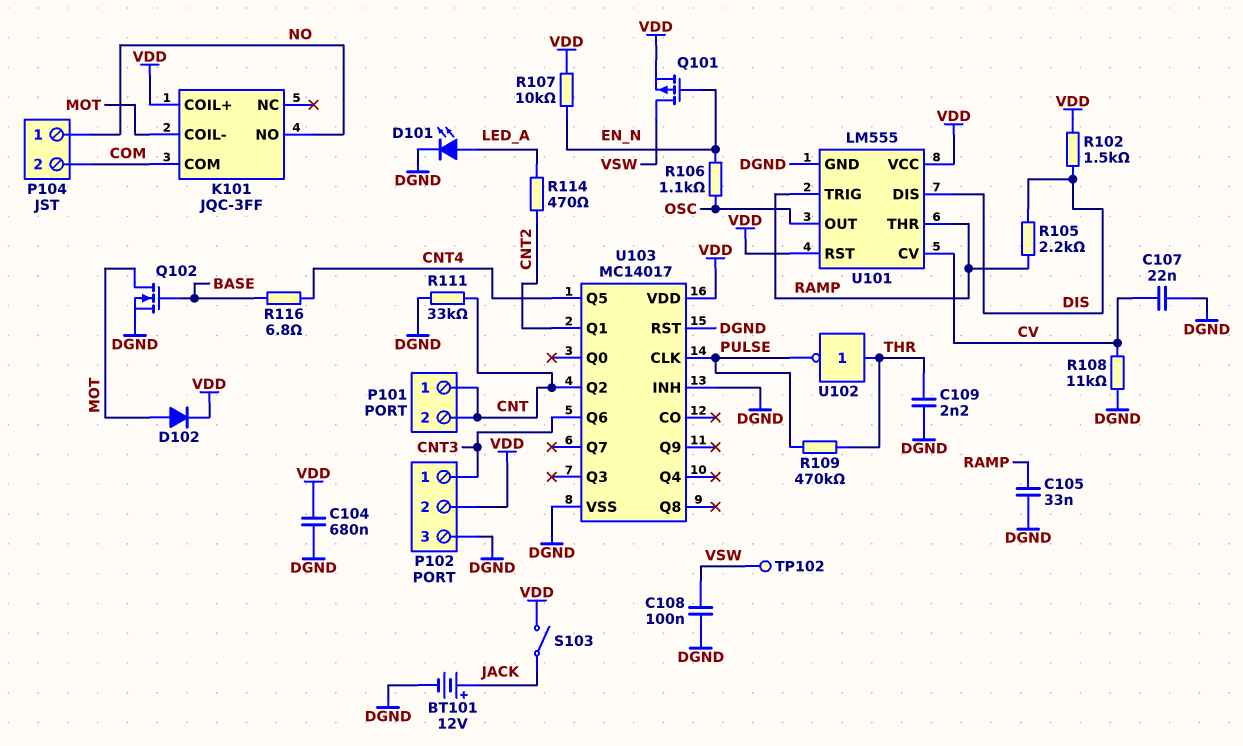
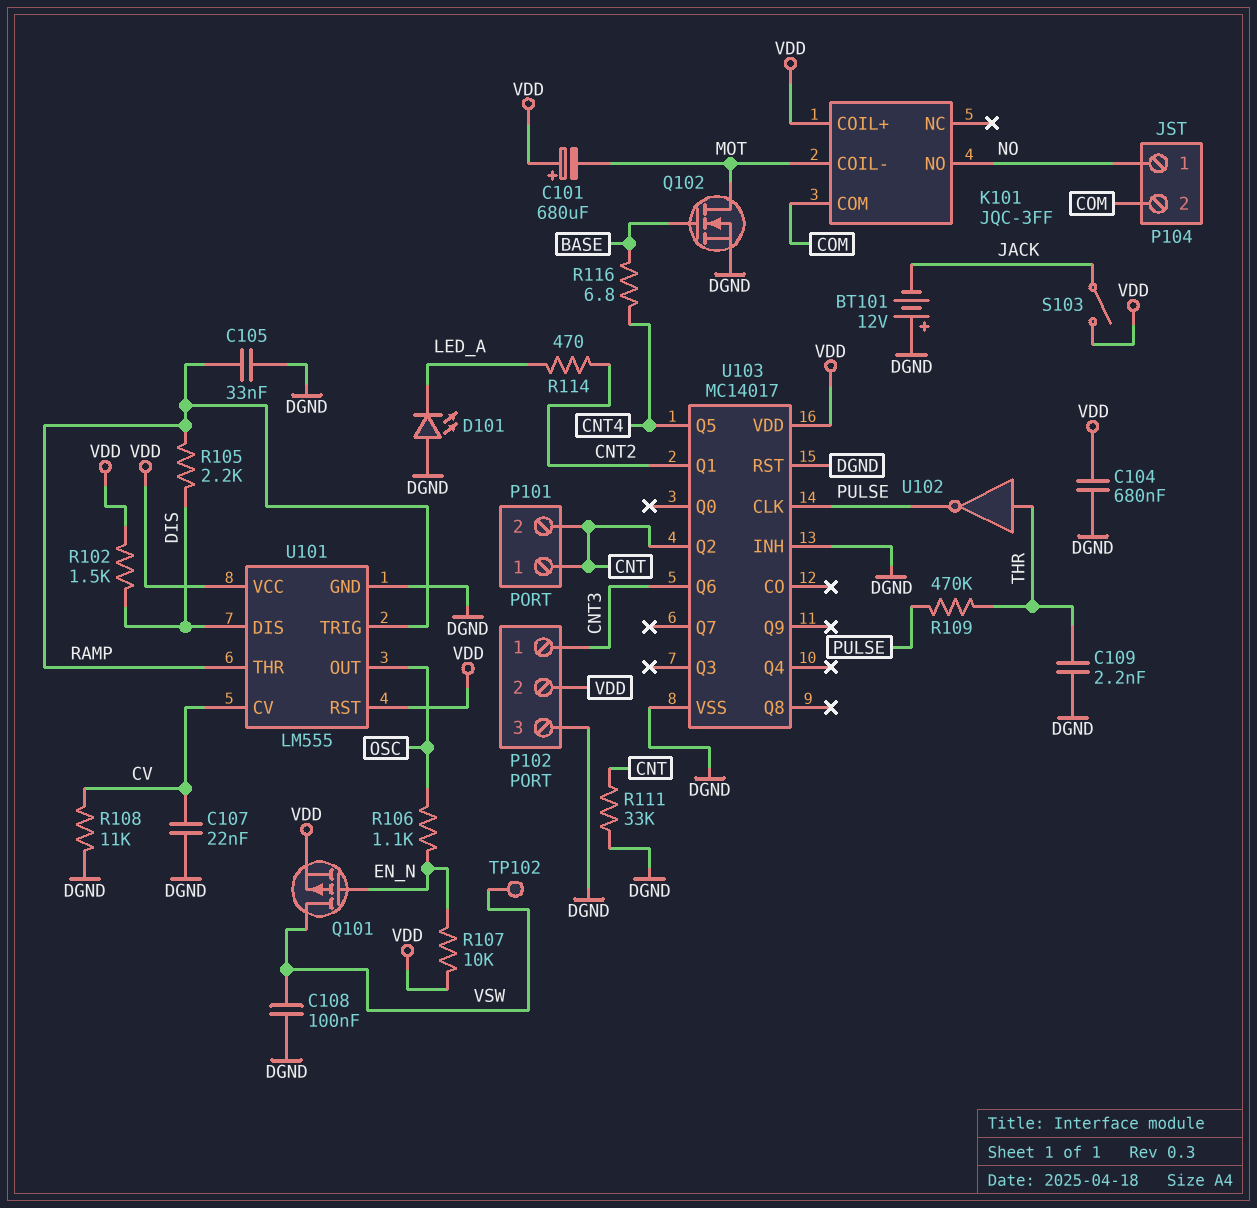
BT101: 12V (plus JACK, minus DGND) -> 12V (plus DGND, minus JACK)
C101: none -> 680uF (plus VDD, minus MOT)
D101: LED (A LED_A, K DGND) -> LED (A DGND, K LED_A)
D102: diode (A MOT, K VDD) -> none

